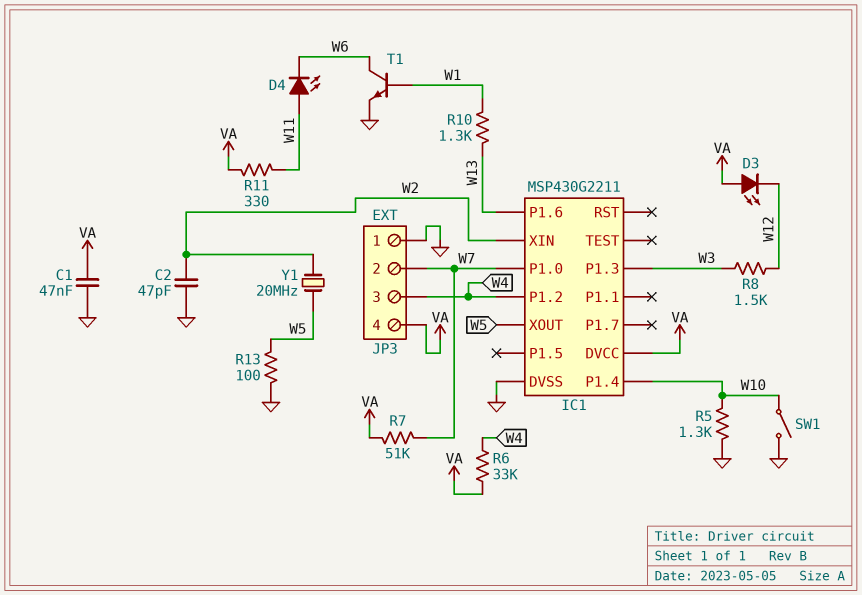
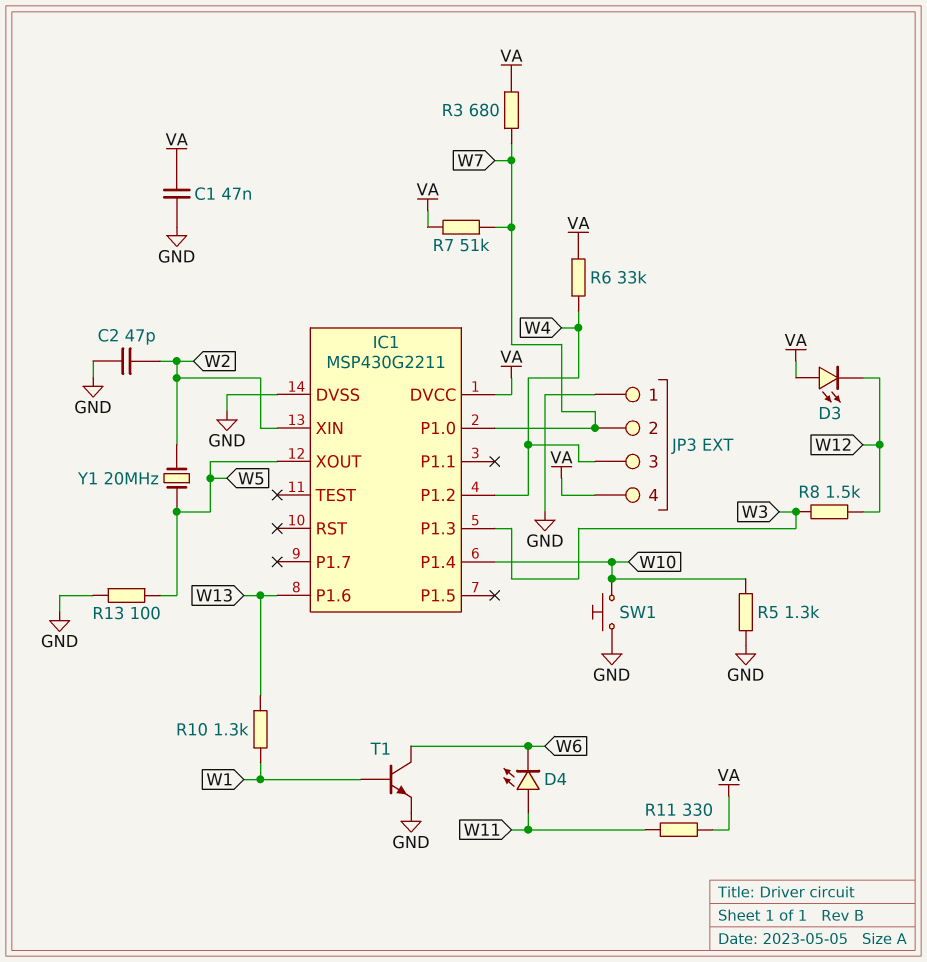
R3: none -> 680 (VA, W7)
SW1: switch (GND, W10) -> button (GND, W10)

